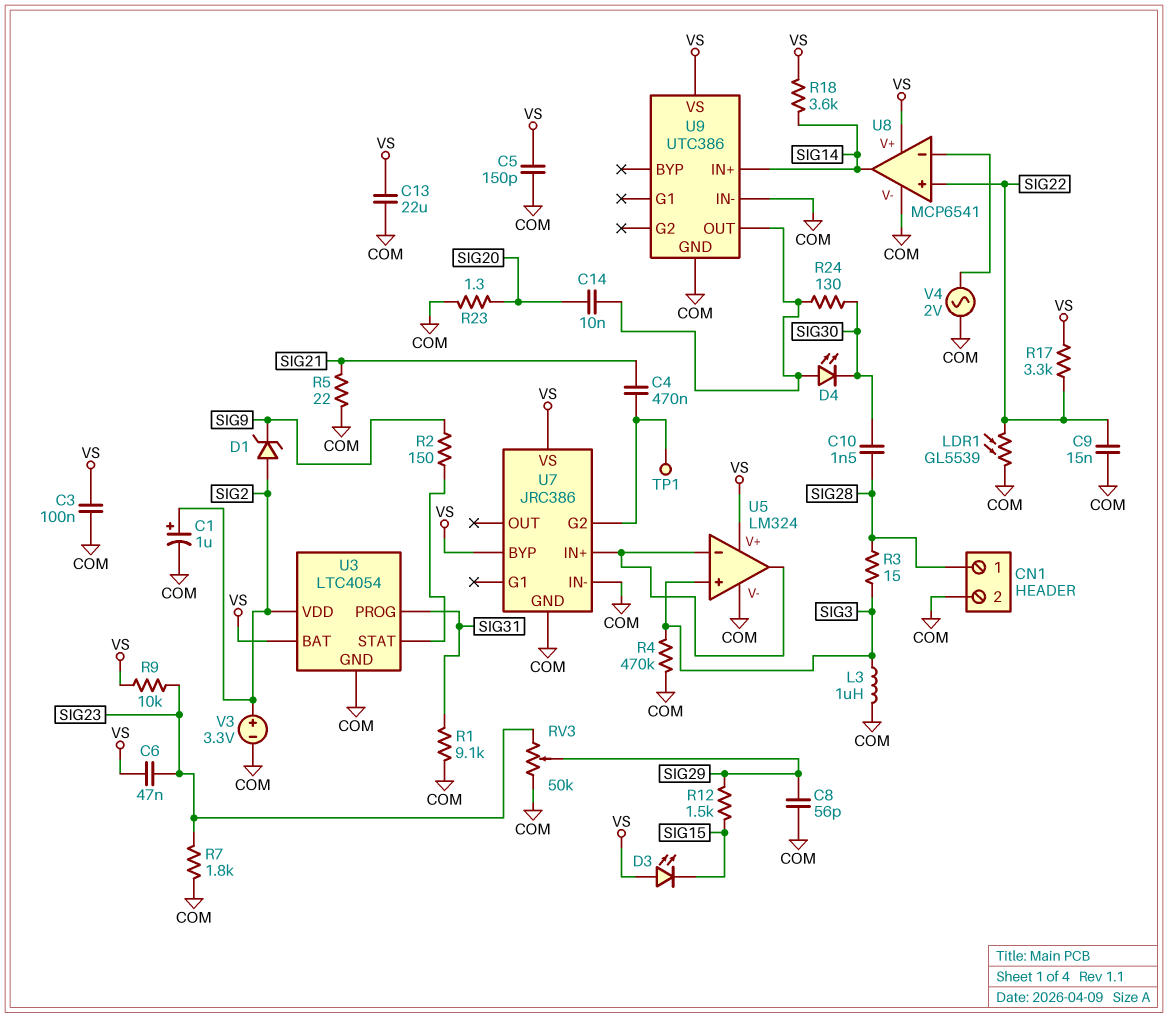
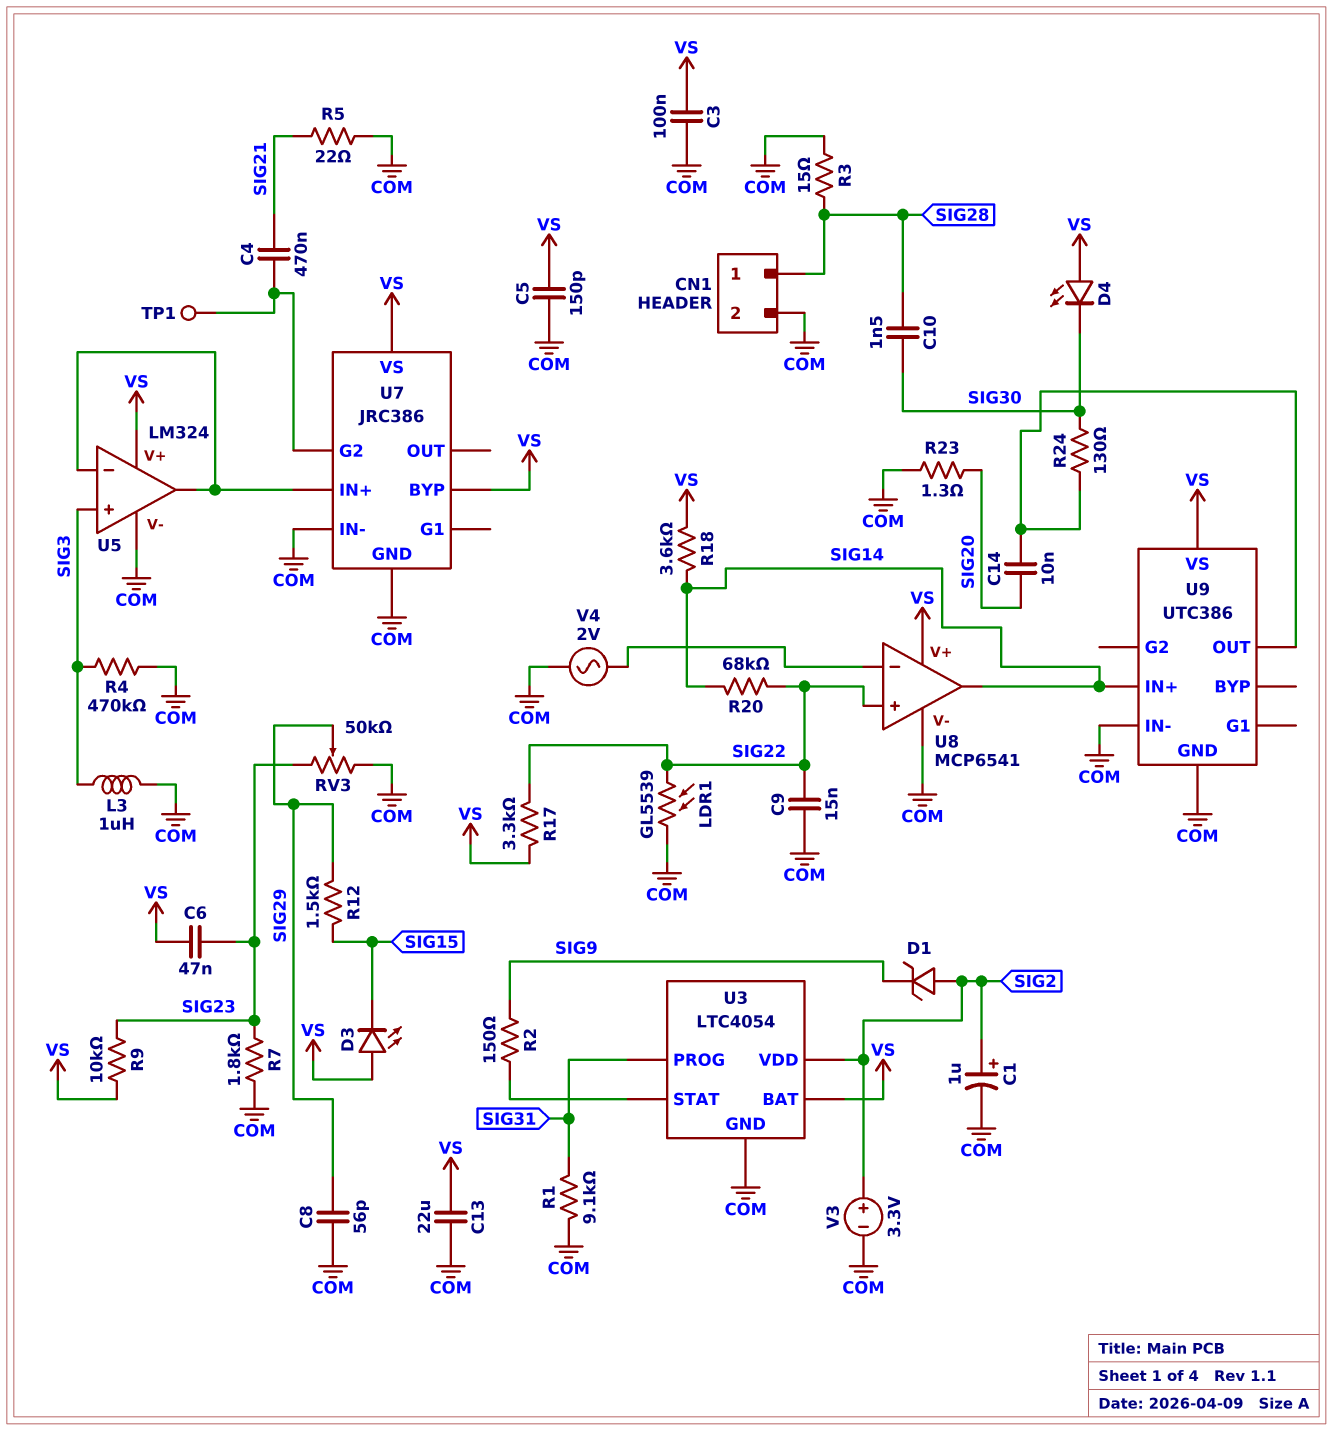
D4: LED (A U9/OUT, K SIG30) -> LED (A VS, K SIG30)
R3: 15 (SIG3, SIG28) -> 15 (COM, SIG28)
R20: none -> 68k (SIG14, SIG22)

